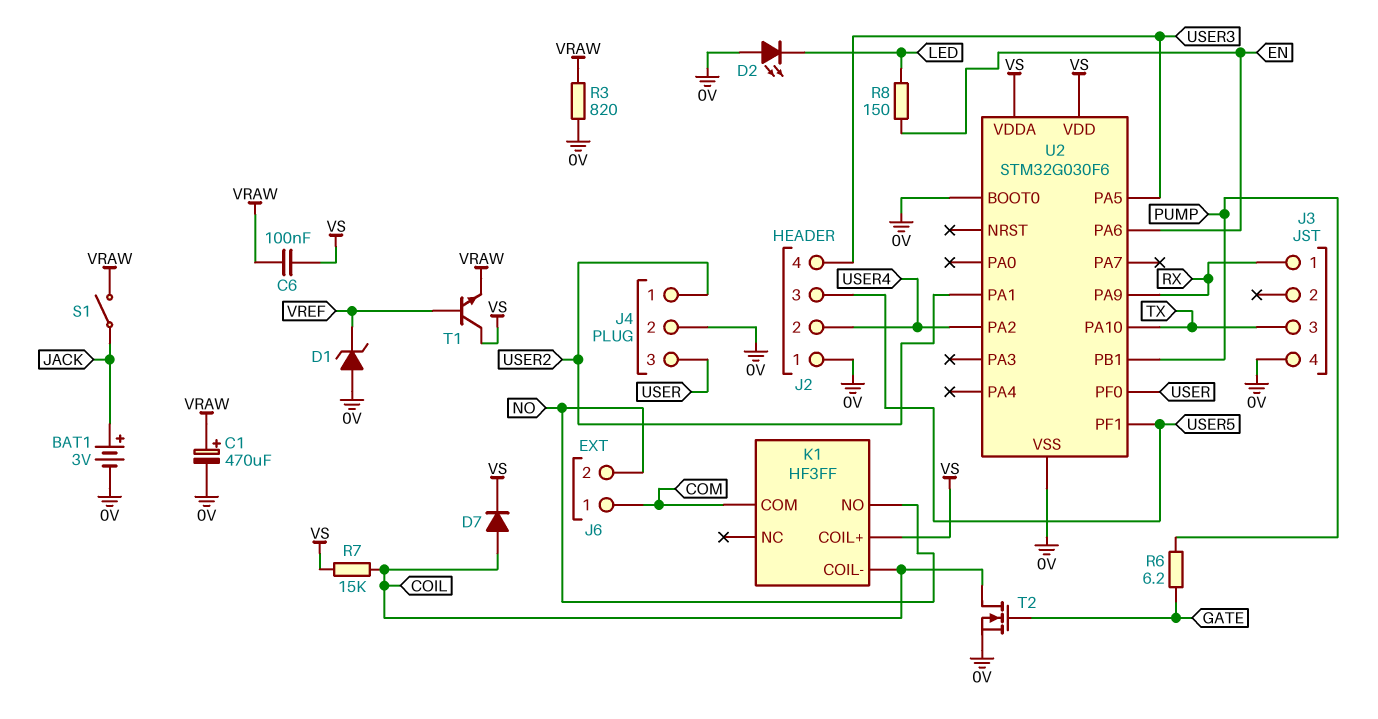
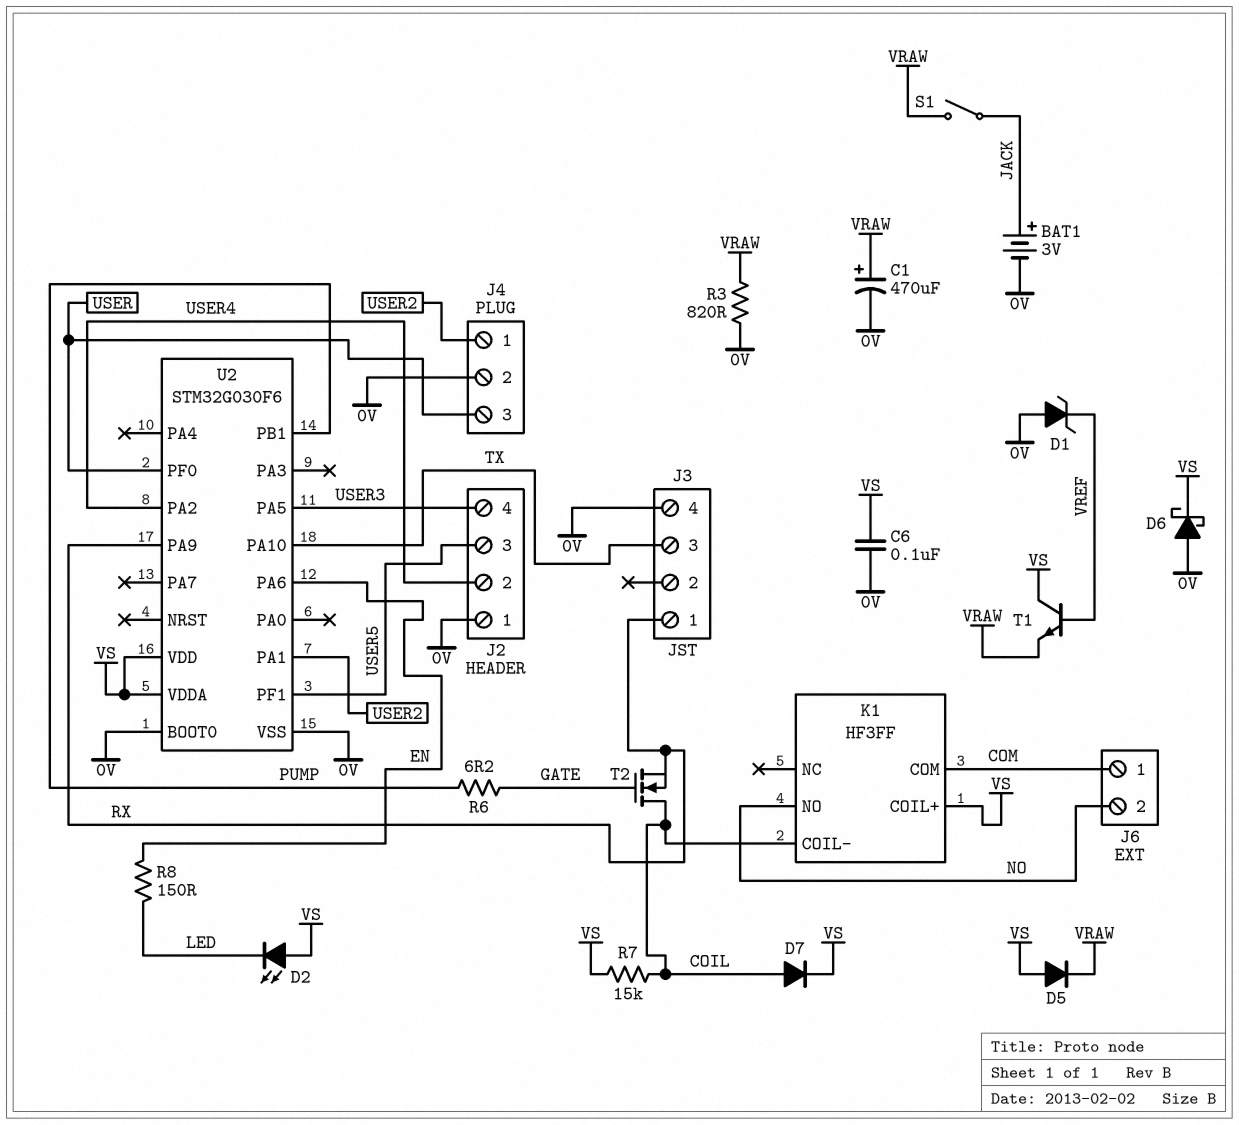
C6: 100nF (VRAW, VS) -> 100nF (0V, VS)
D2: LED (A 0V, K LED) -> LED (A VS, K LED)
D5: none -> diode (A VS, K VRAW)
D6: none -> schottky (A 0V, K VS)
T2: NMOS (G GATE, D COIL, S 0V) -> NMOS (G GATE, D COIL, S RX)

